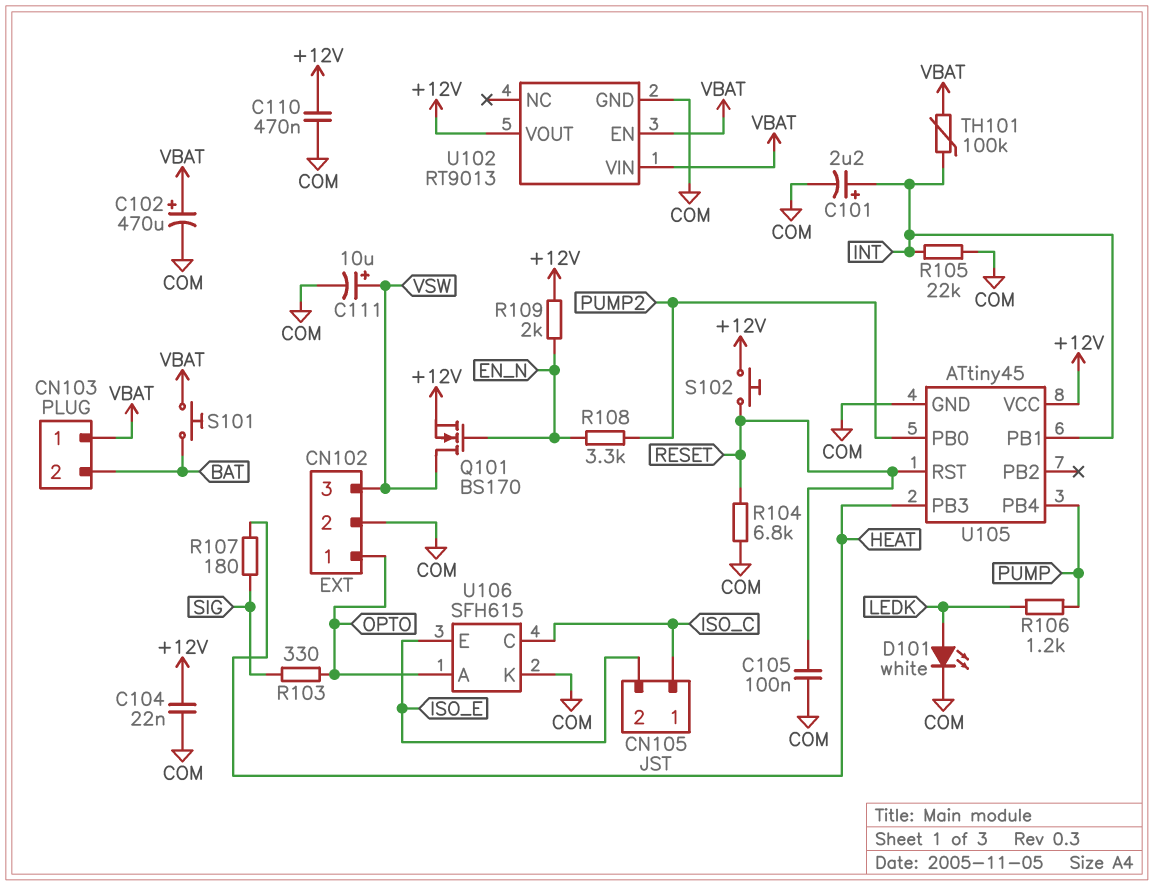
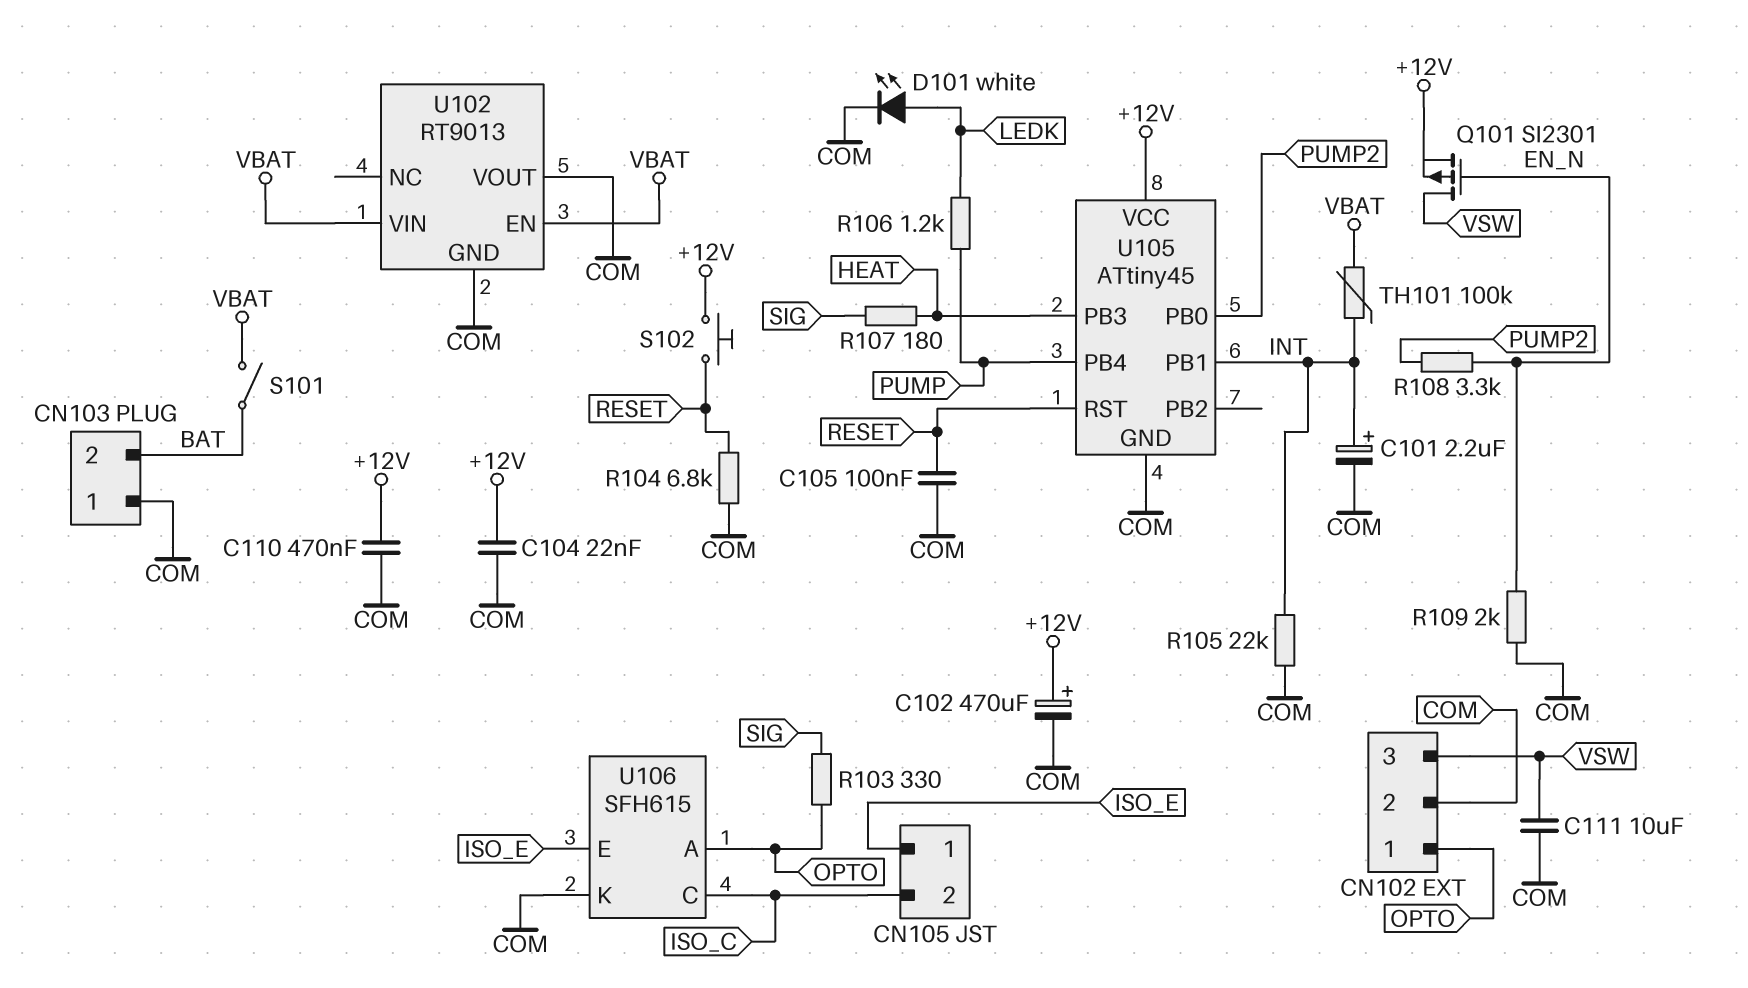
C102: 470uF (plus VBAT, minus COM) -> 470uF (plus +12V, minus COM)
C111: 10uF (plus VSW, minus COM) -> 10uF (COM, VSW)
CN103 pin 1: VBAT -> COM
CN105 pin 1: ISO_C -> ISO_E
CN105 pin 2: ISO_E -> ISO_C
Q101: NMOS BS170 (G EN_N, D VSW, S +12V) -> PMOS SI2301 (G EN_N, D VSW, S +12V)
R109: 2k (+12V, EN_N) -> 2k (COM, EN_N)
S101: button (BAT, VBAT) -> switch (BAT, VBAT)
U102 pin VOUT: +12V -> COM

